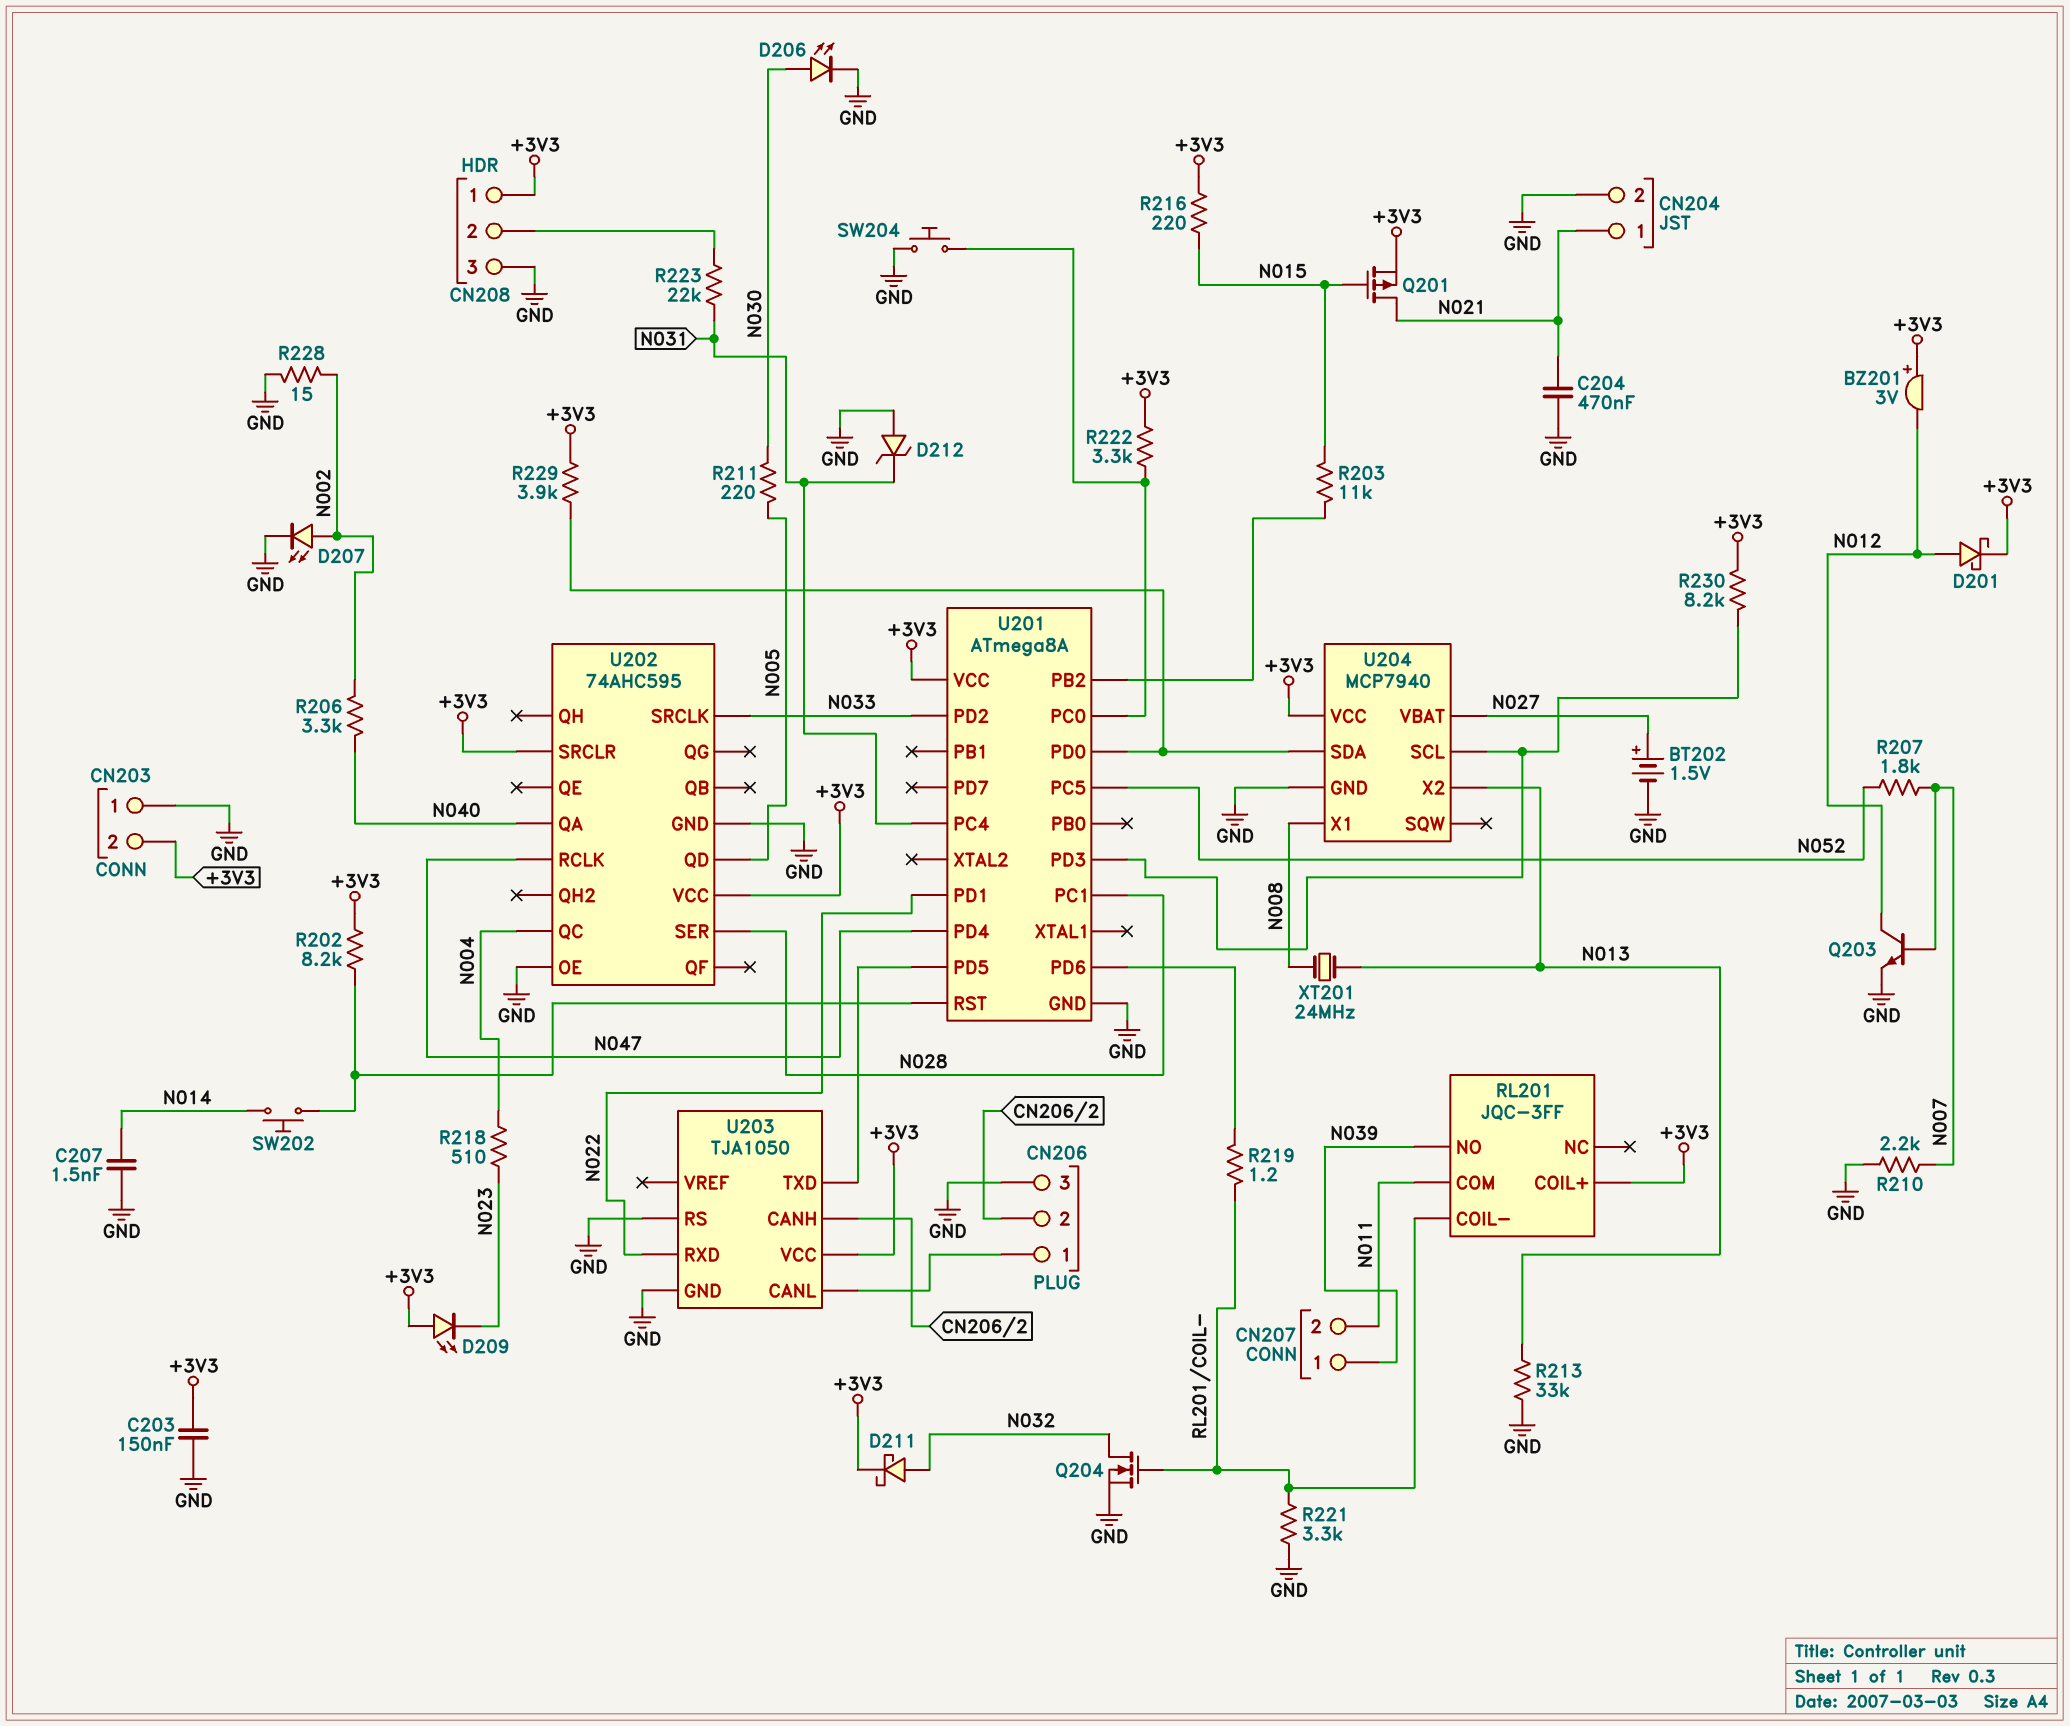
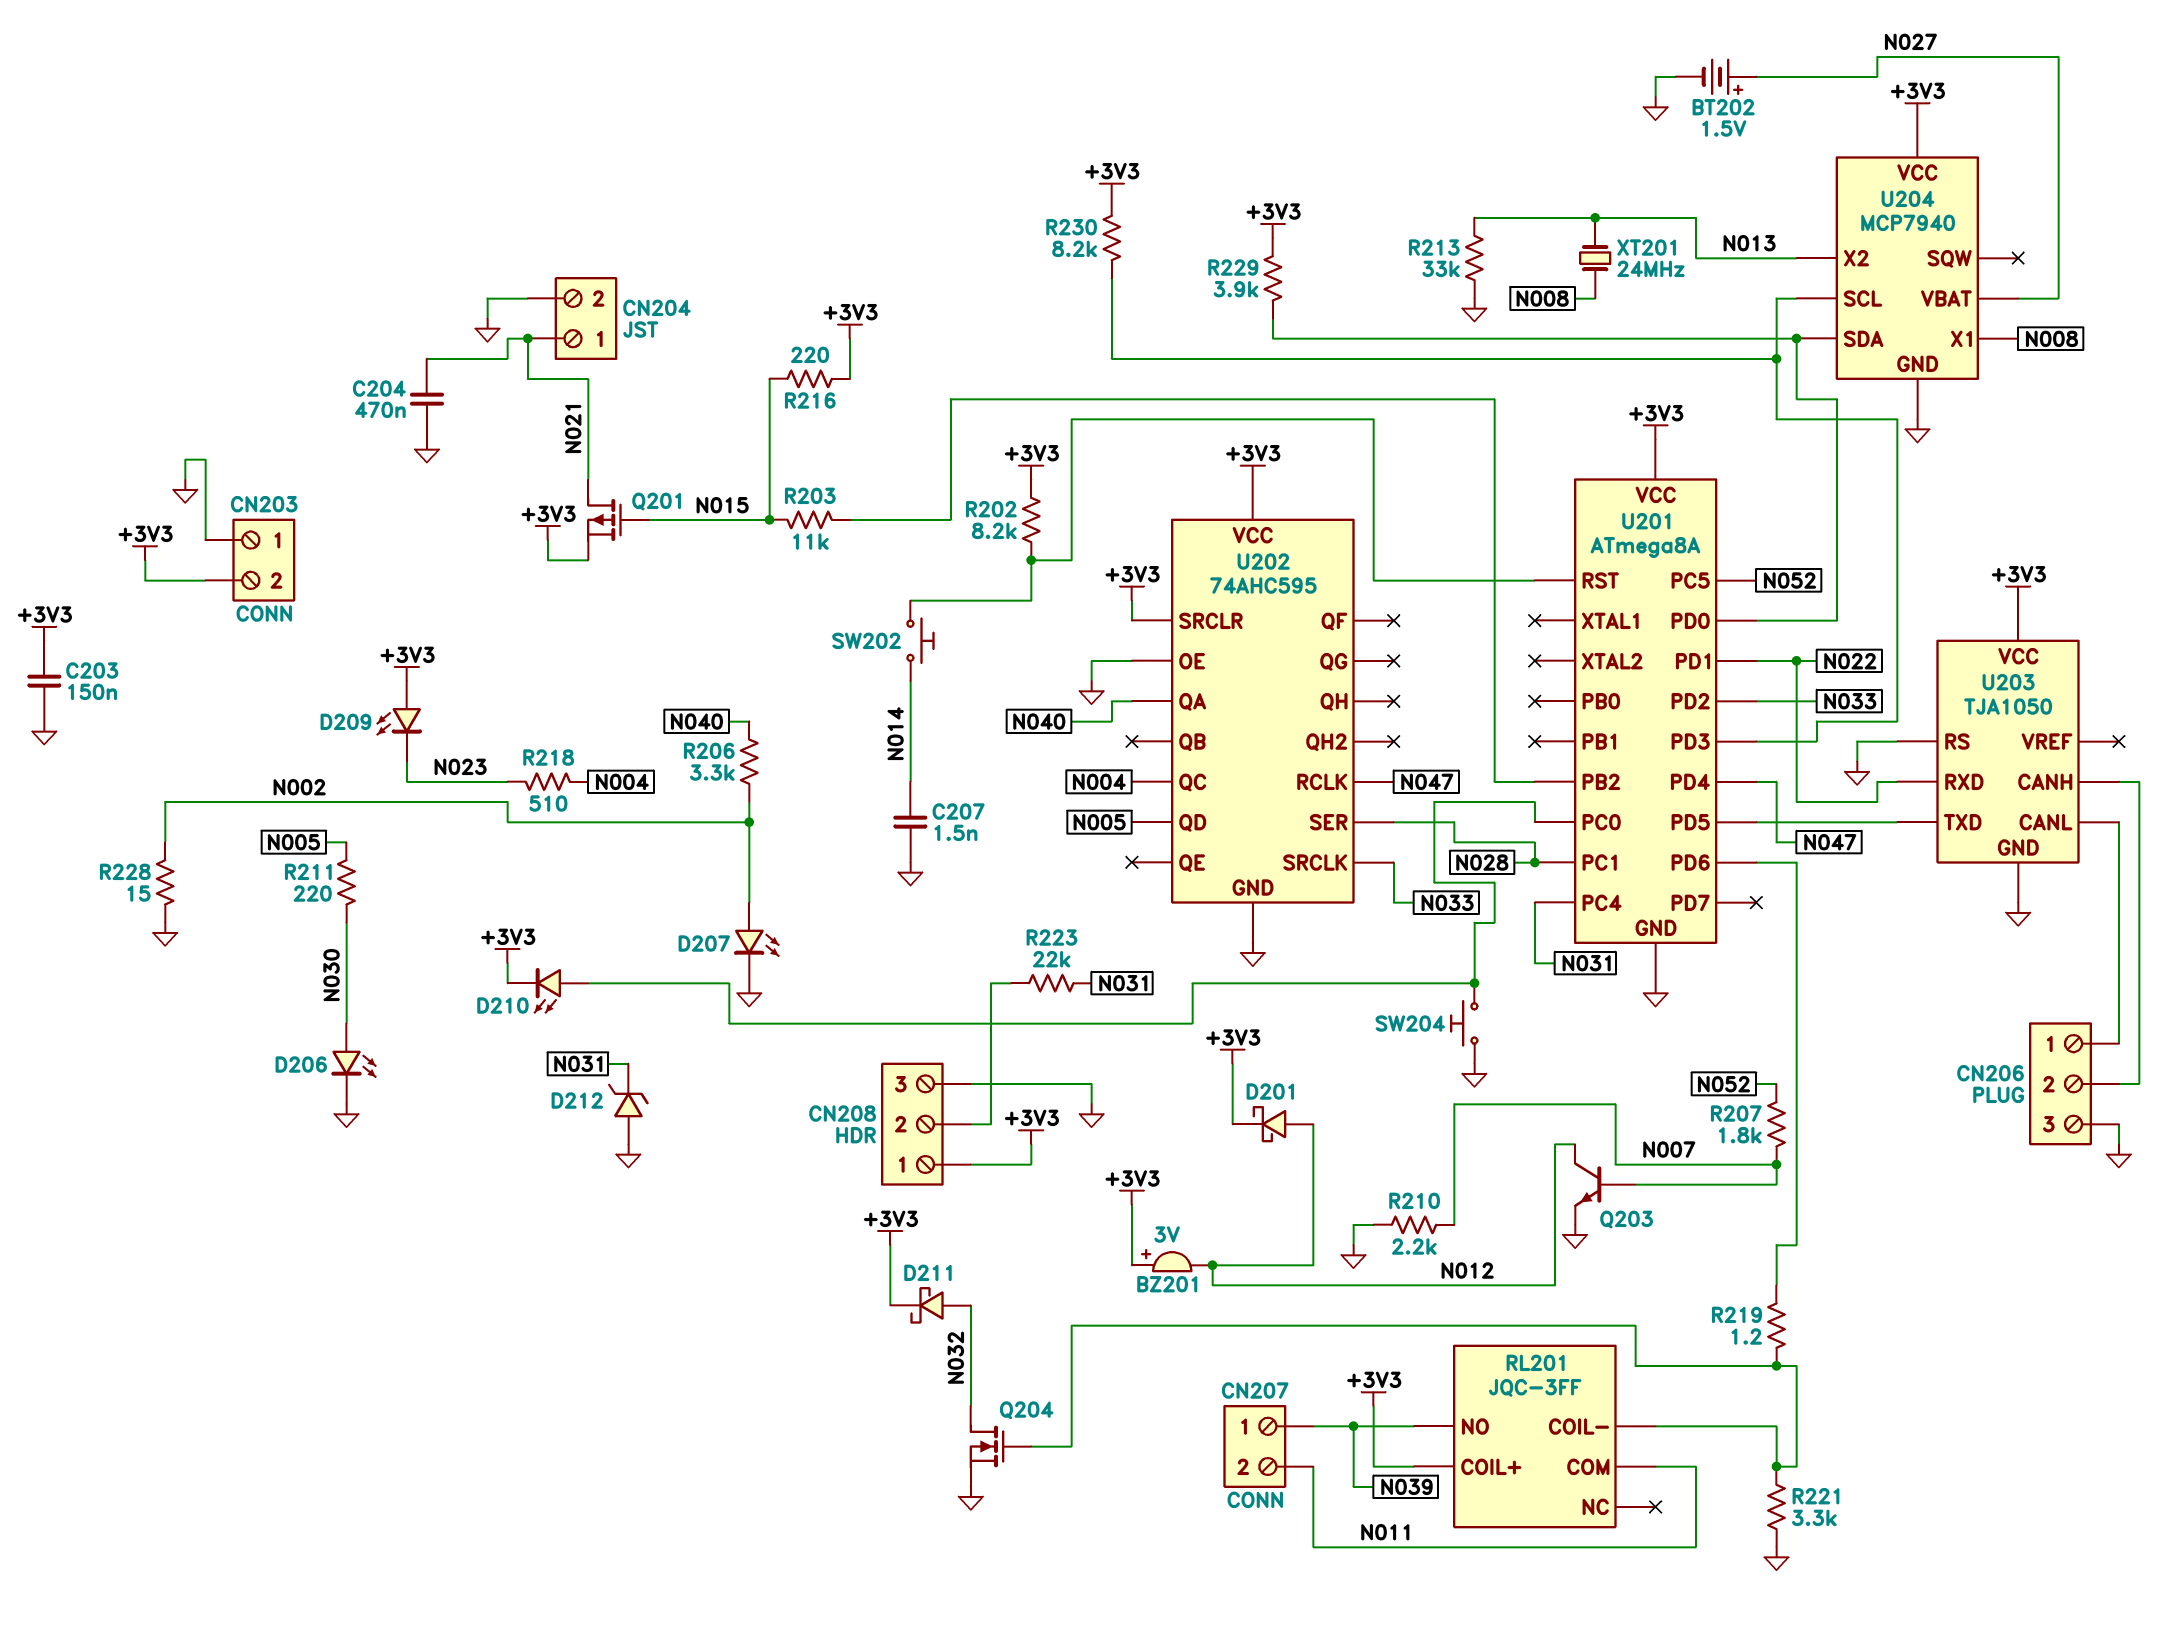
D210: none -> LED (A U201/PC0, K +3V3)
R222: 3.3k (+3V3, U201/PC0) -> none

